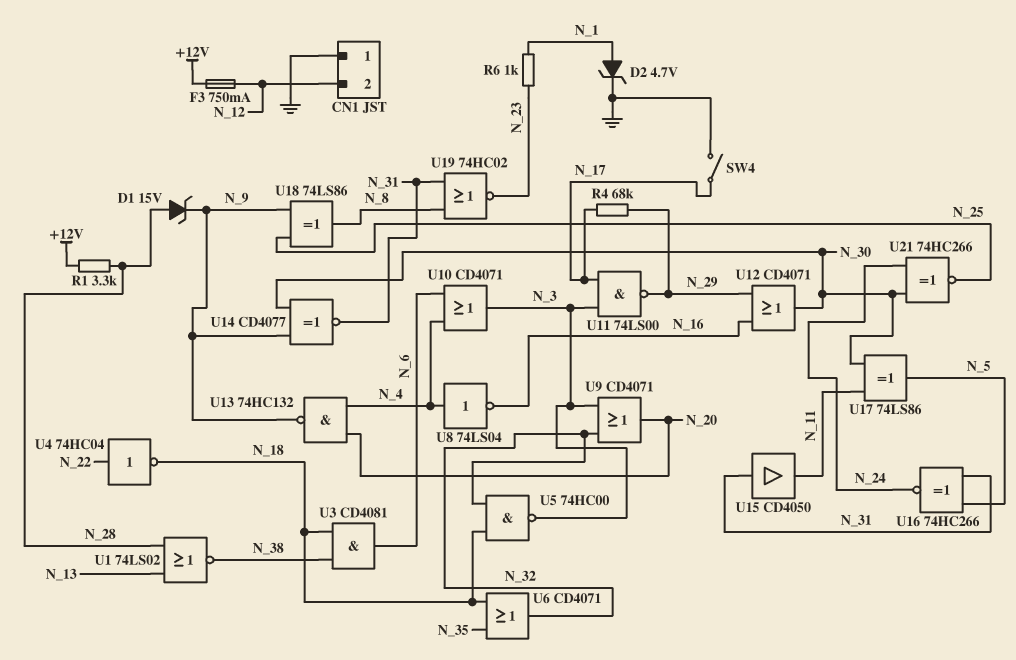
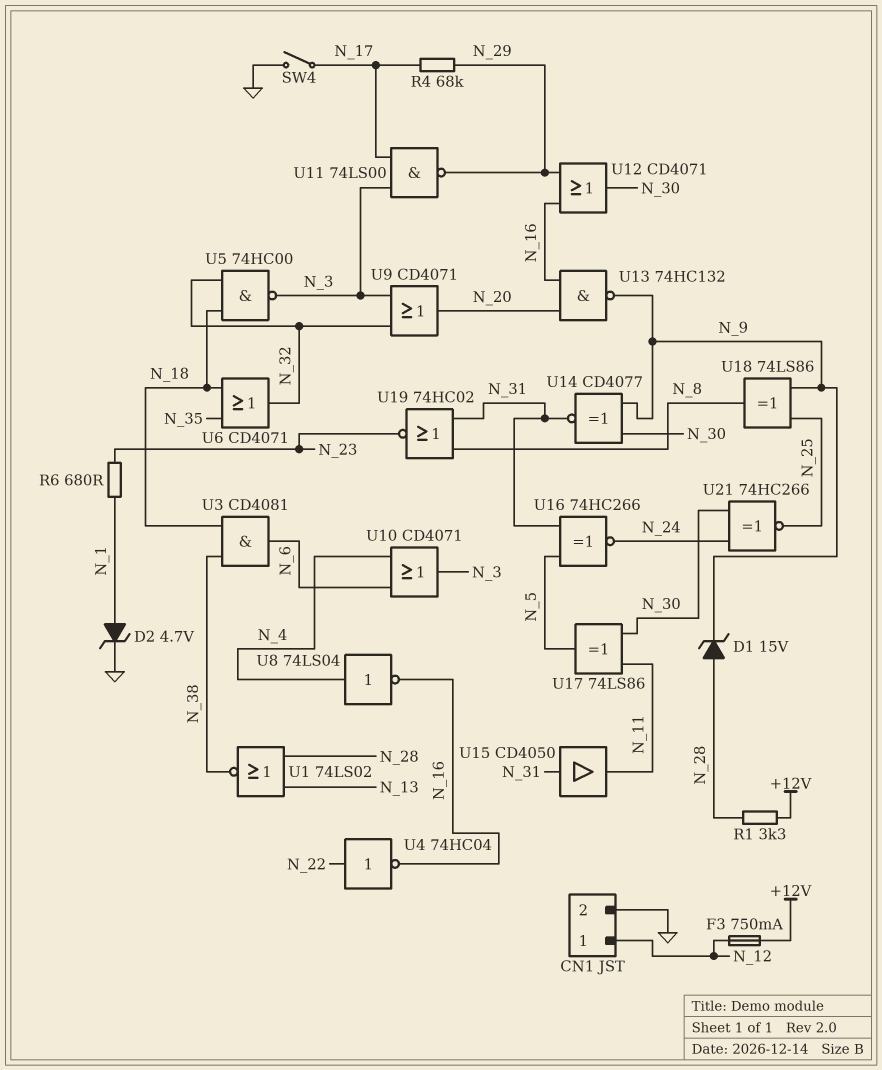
CN1 pin 1: GND -> N_12
CN1 pin 2: N_12 -> GND
R6: 1k (N_1, N_23) -> 680 (N_1, N_23)
U4: NOT 74HC04 (in N_22, out N_18) -> NOT 74HC04 (in N_22, out N_16)
U13: NAND 74HC132 (in N_4, in N_20, out N_9) -> NAND 74HC132 (in N_16, in N_20, out N_9)

